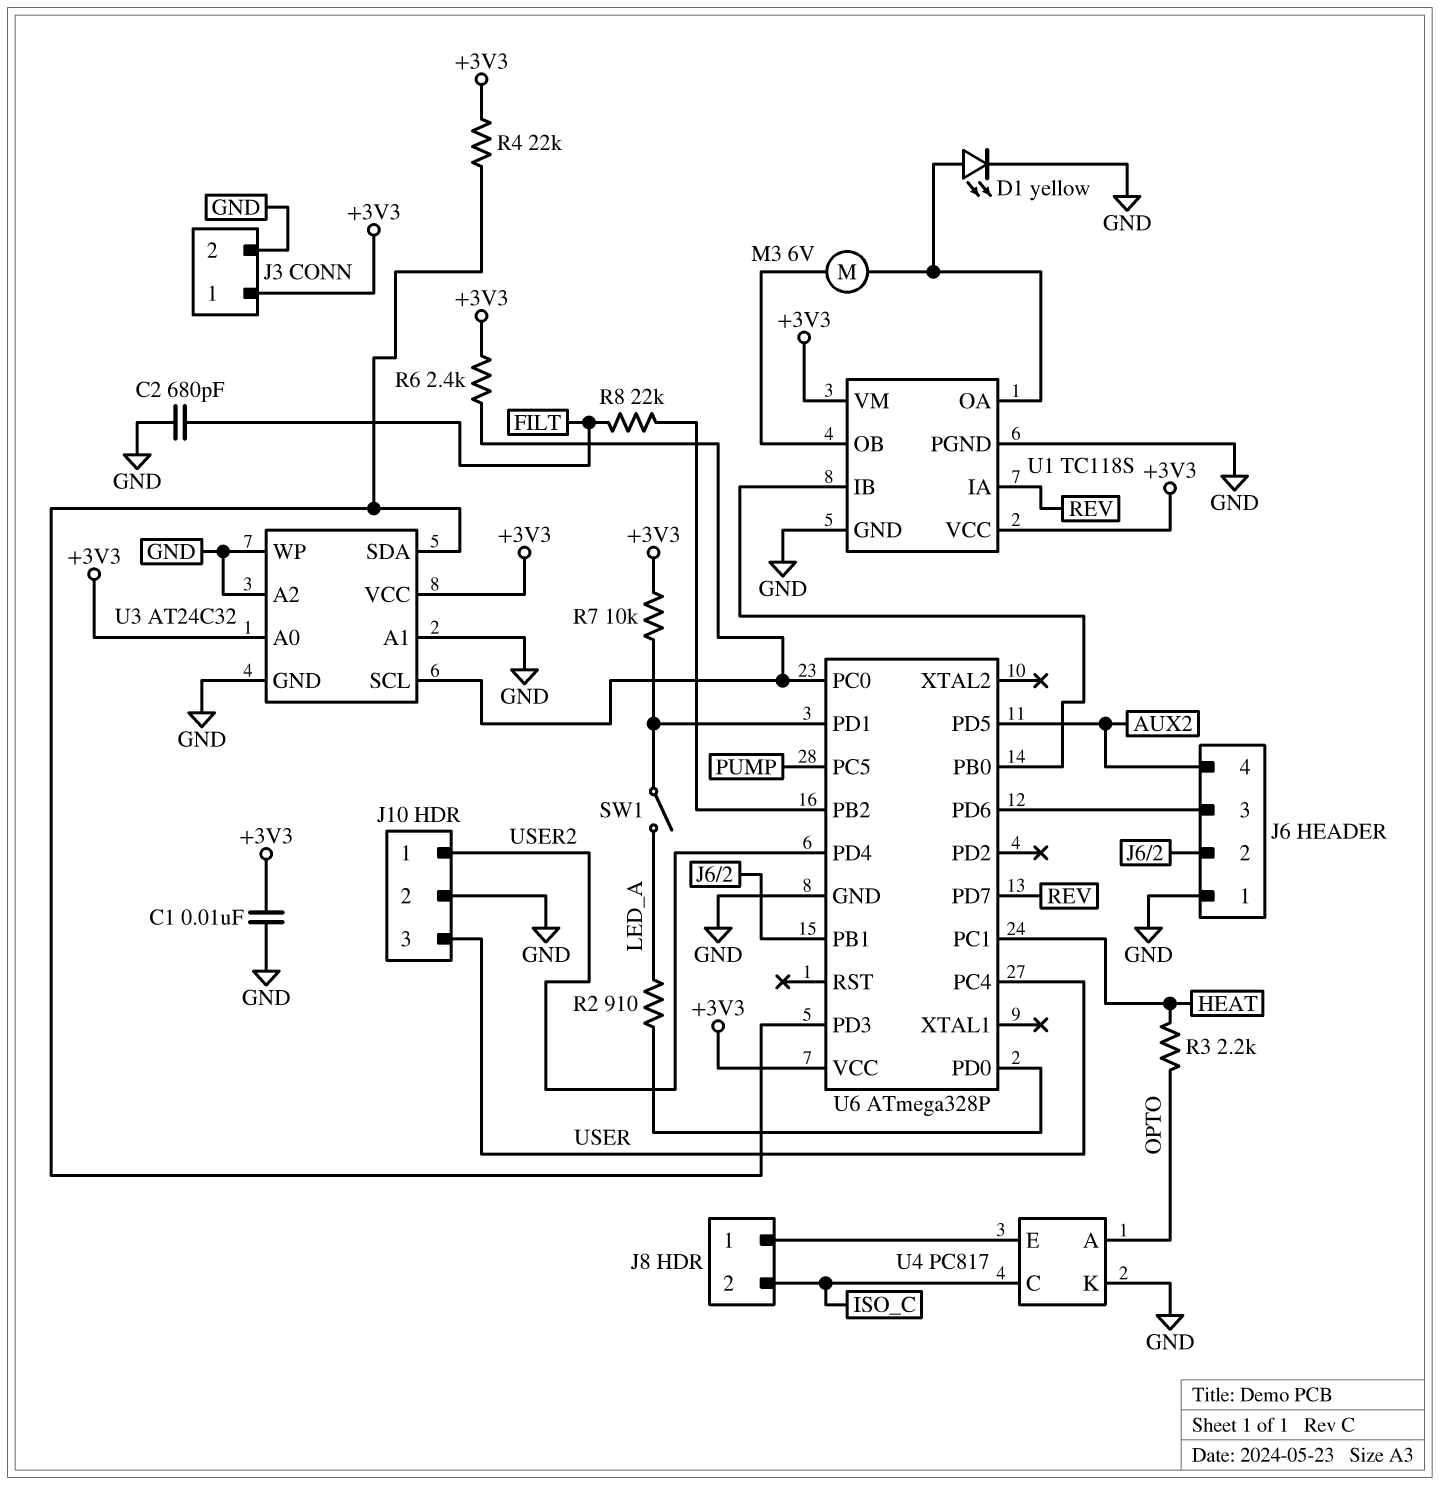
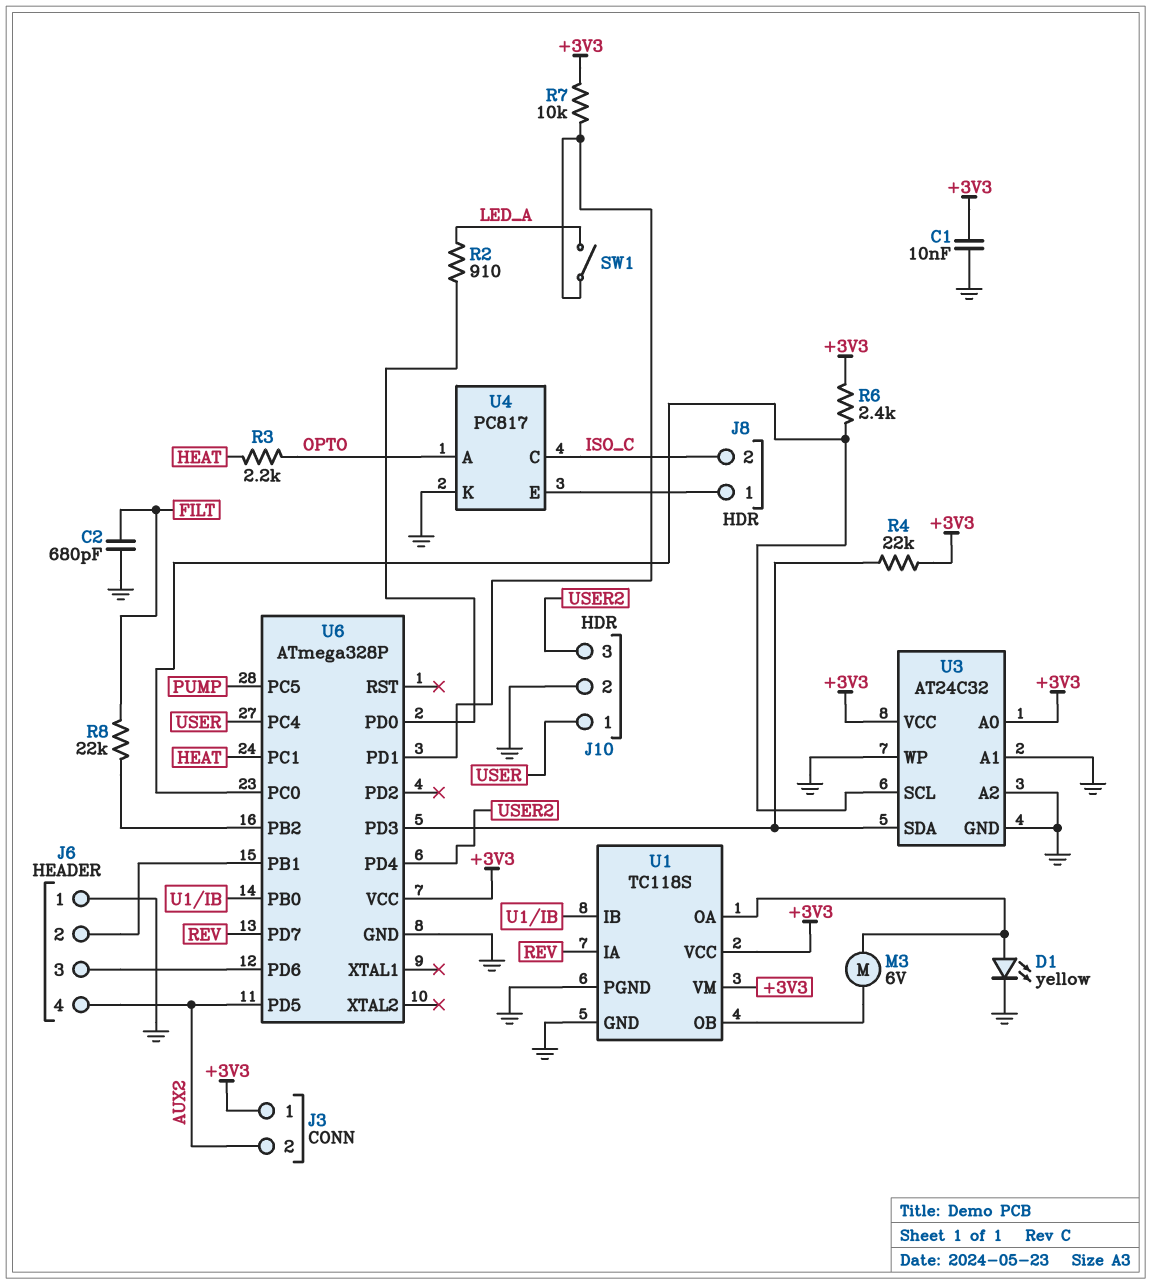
J3 pin 2: GND -> AUX2
J10 pin 1: USER2 -> USER
J10 pin 3: USER -> USER2

